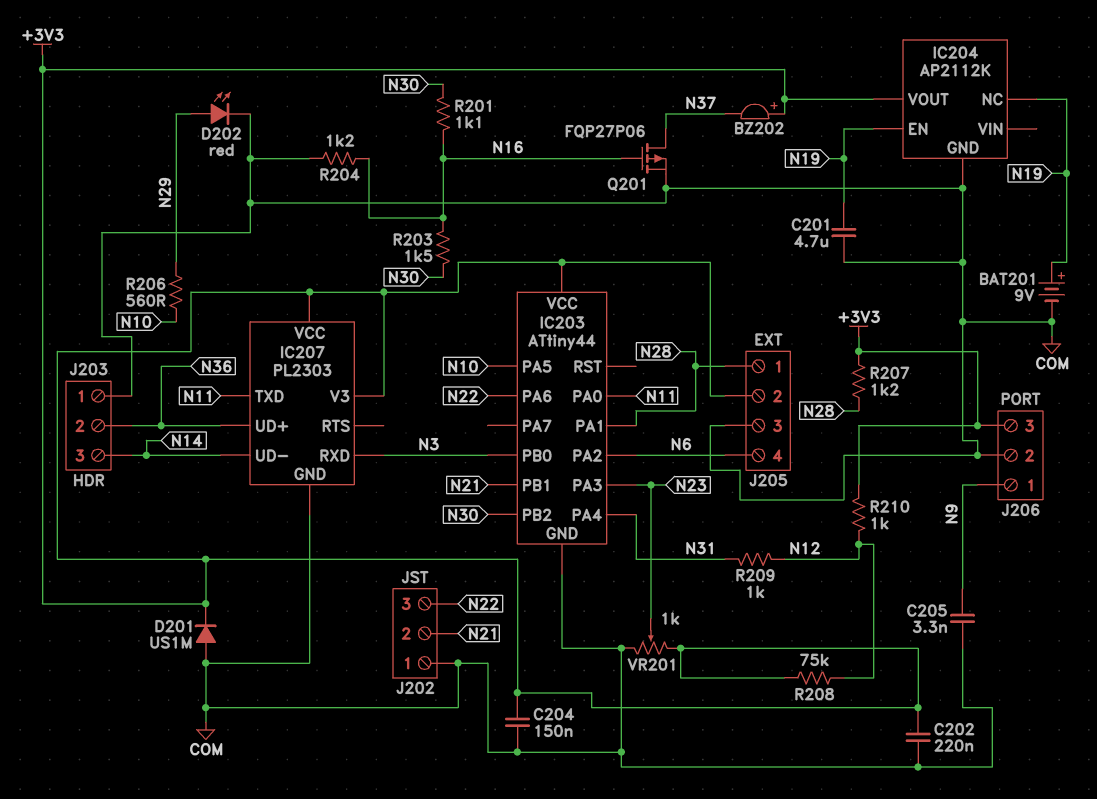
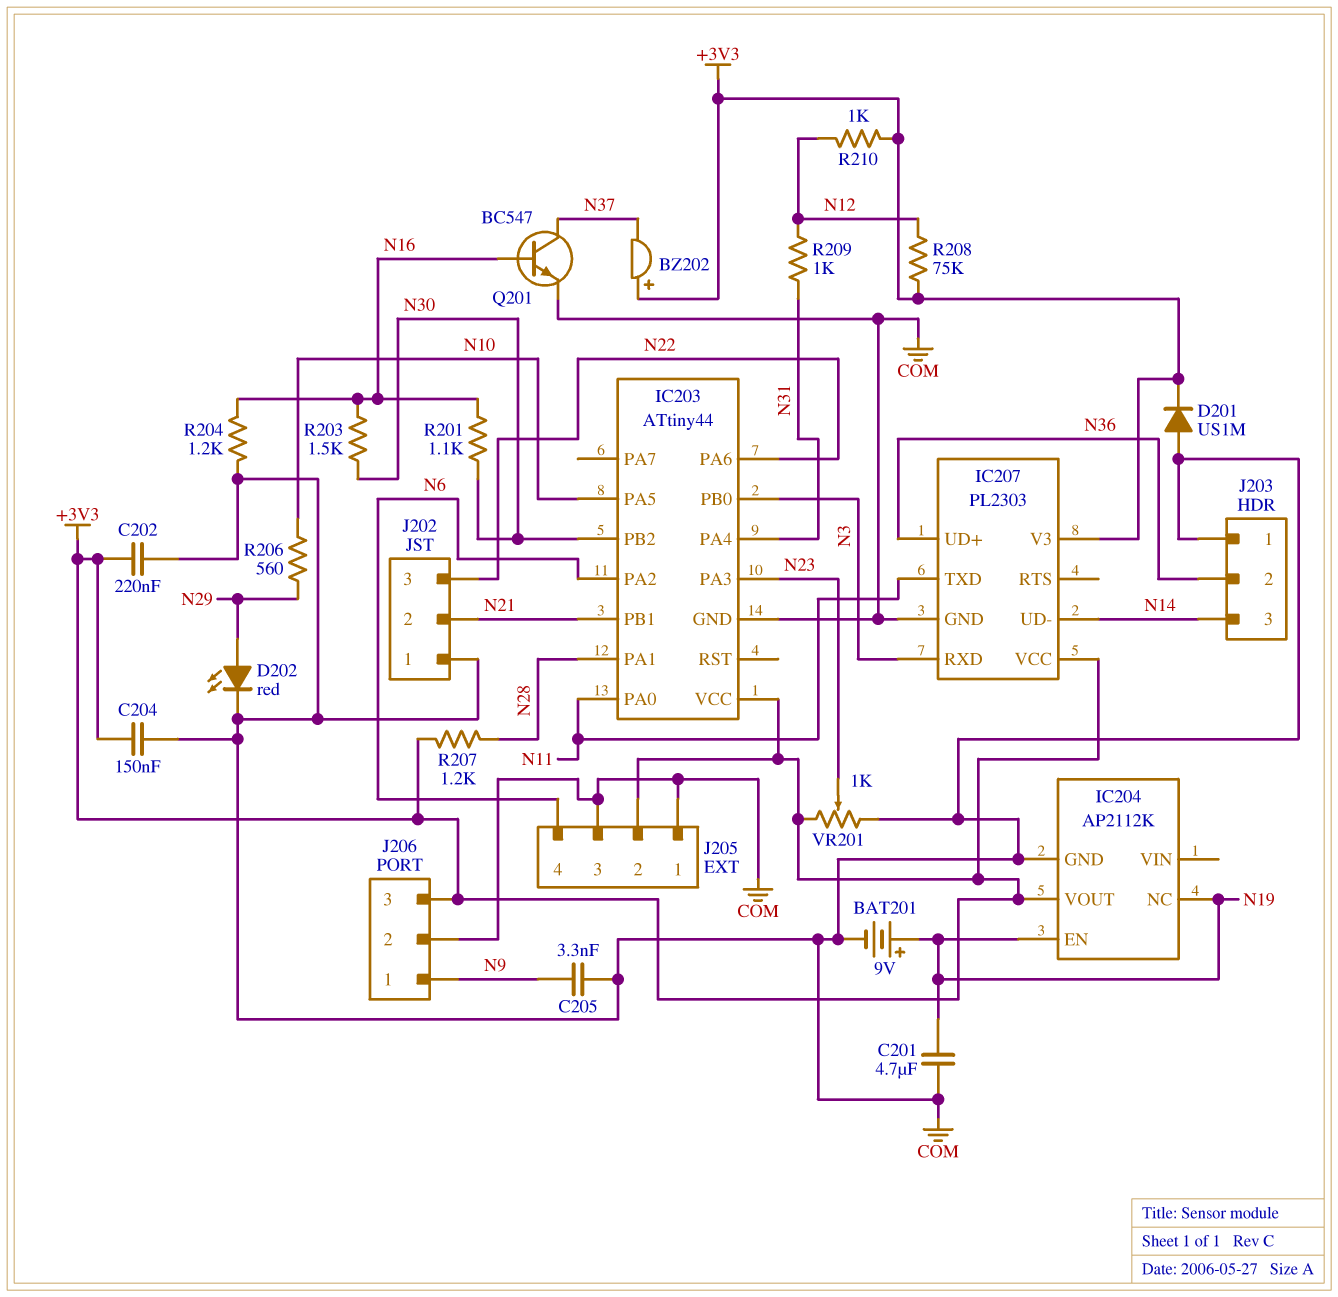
J205 pin 1: N28 -> COM
Q201: PMOS FQP27P06 (G N16, D N37, S COM) -> NPN BC547 (B N16, C N37, E COM)

